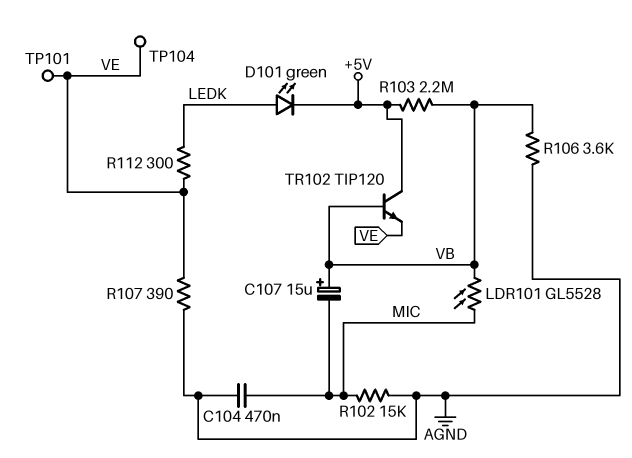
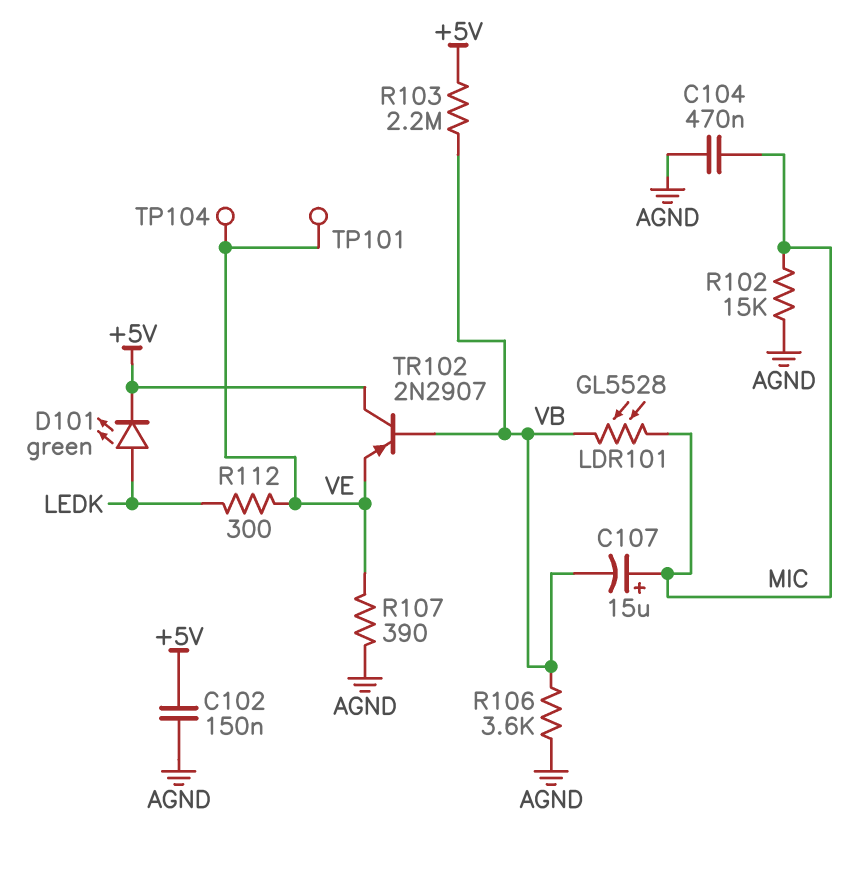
C102: none -> 150nF (+5V, AGND)
C107: 15uF (plus VB, minus MIC) -> 15uF (plus MIC, minus VB)
TR102: NPN TIP120 (B VB, C +5V, E VE) -> PNP 2N2907 (B VB, C +5V, E VE)

